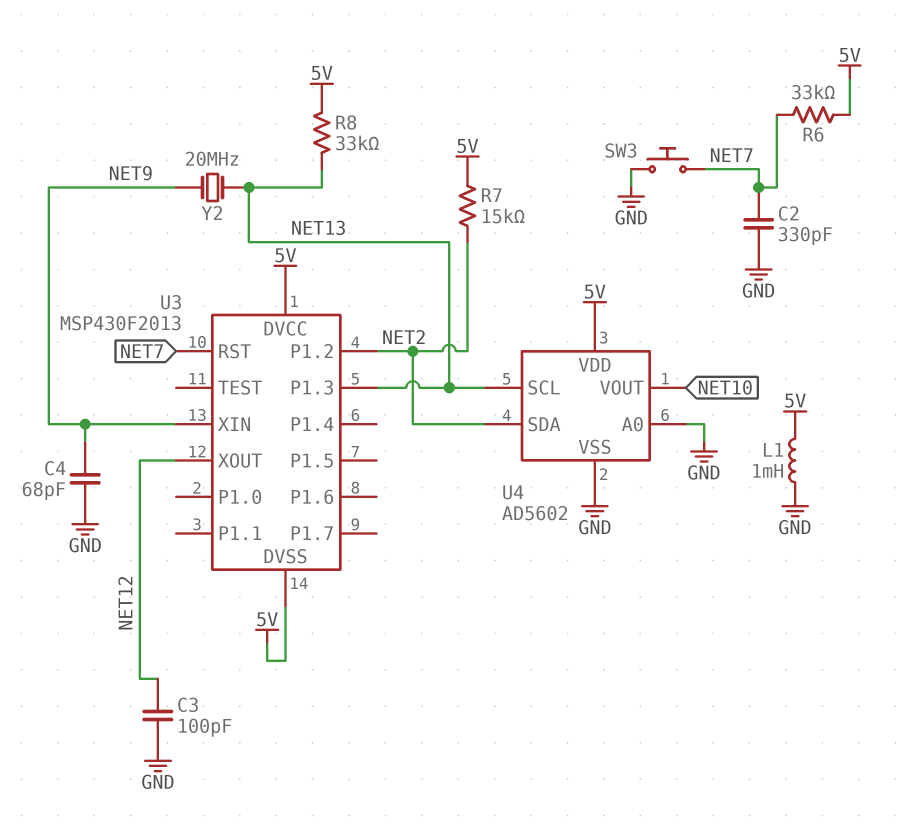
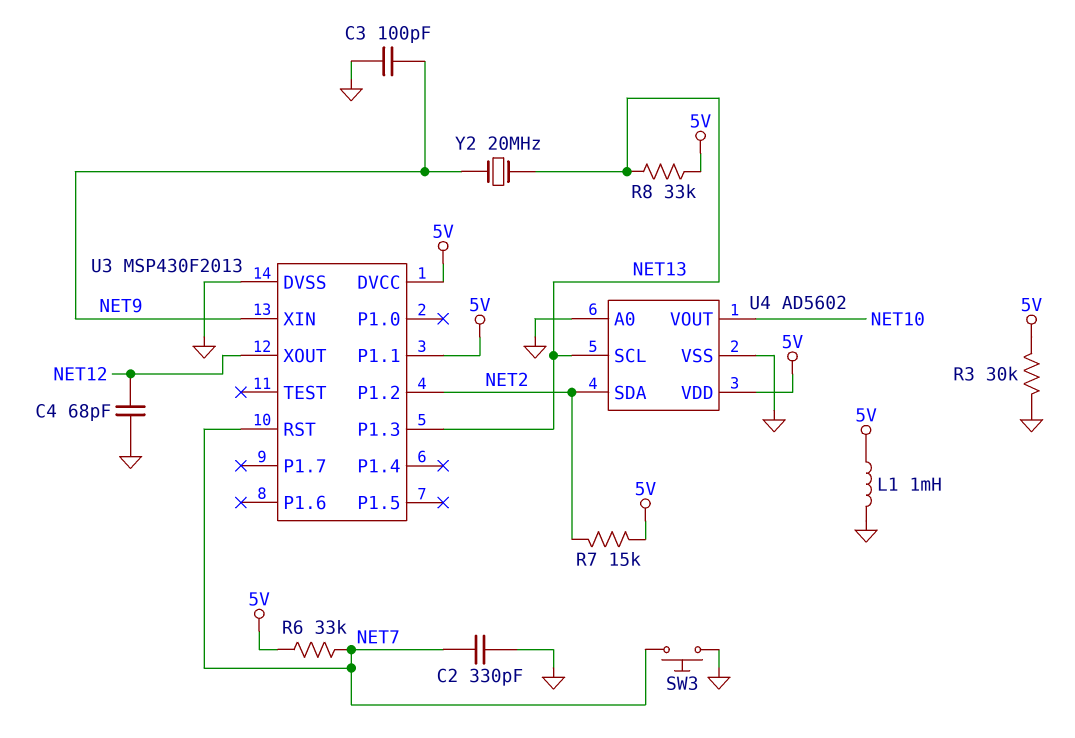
C3: 100pF (GND, NET12) -> 100pF (GND, NET9)
C4: 68pF (GND, NET9) -> 68pF (GND, NET12)
R3: none -> 30k (5V, GND)
U3 pin DVSS: 5V -> GND
U3 pin P1.1: none -> 5V

